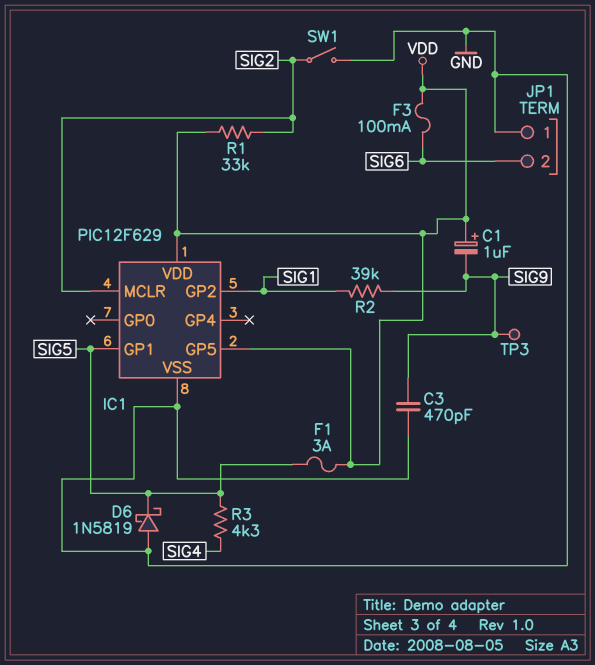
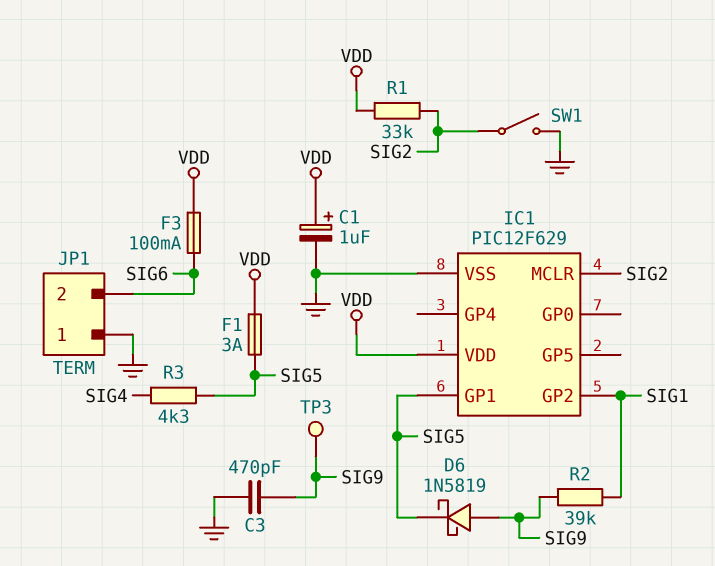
C1: 1uF (plus VDD, minus SIG9) -> 1uF (plus VDD, minus GND)
D6: schottky 1N5819 (A GND, K SIG5) -> schottky 1N5819 (A SIG9, K SIG5)
IC1 pin GP5: VDD -> none

